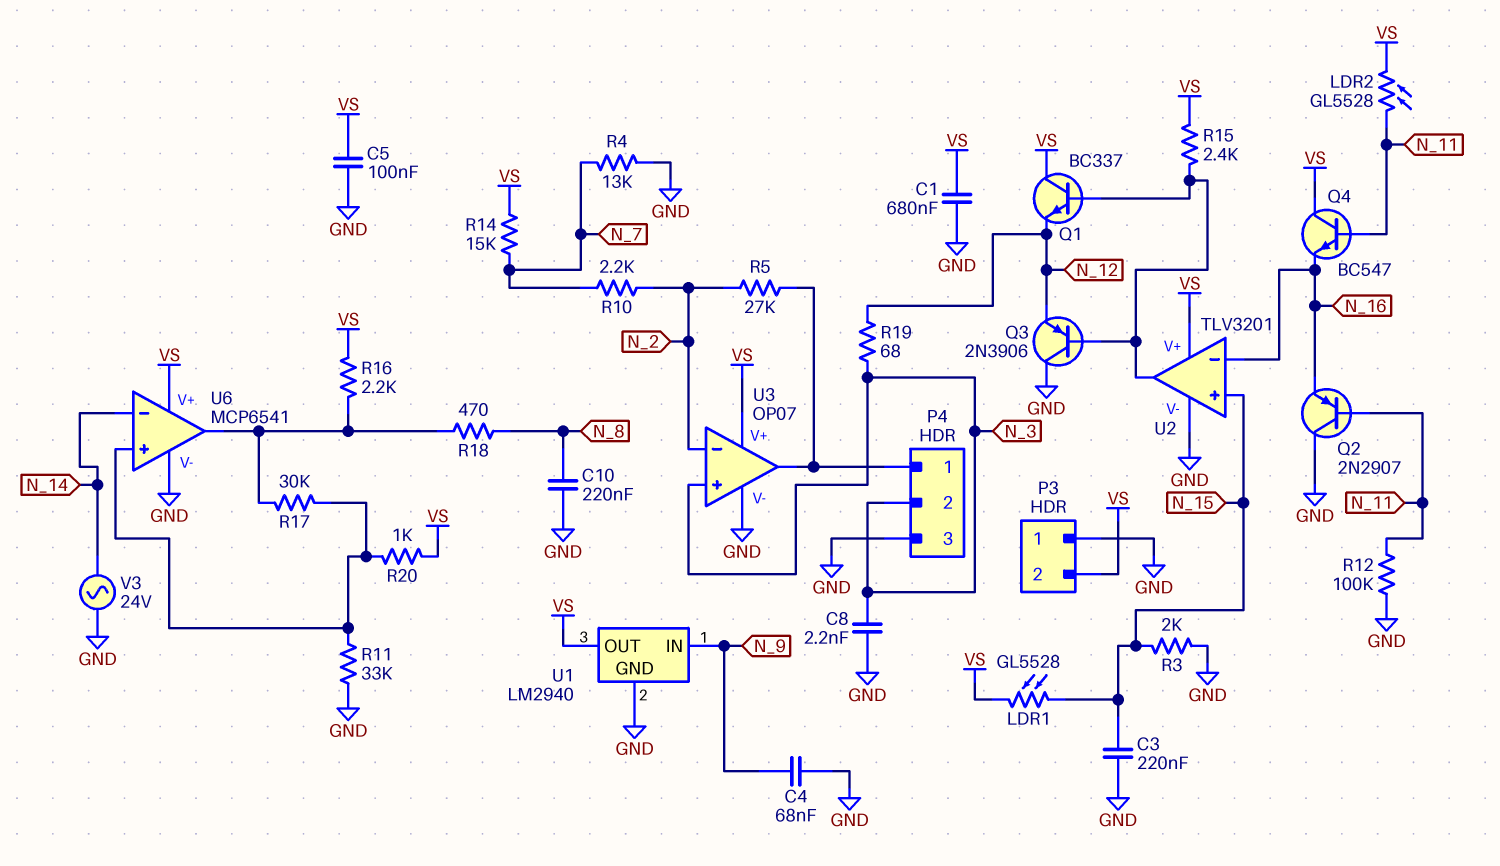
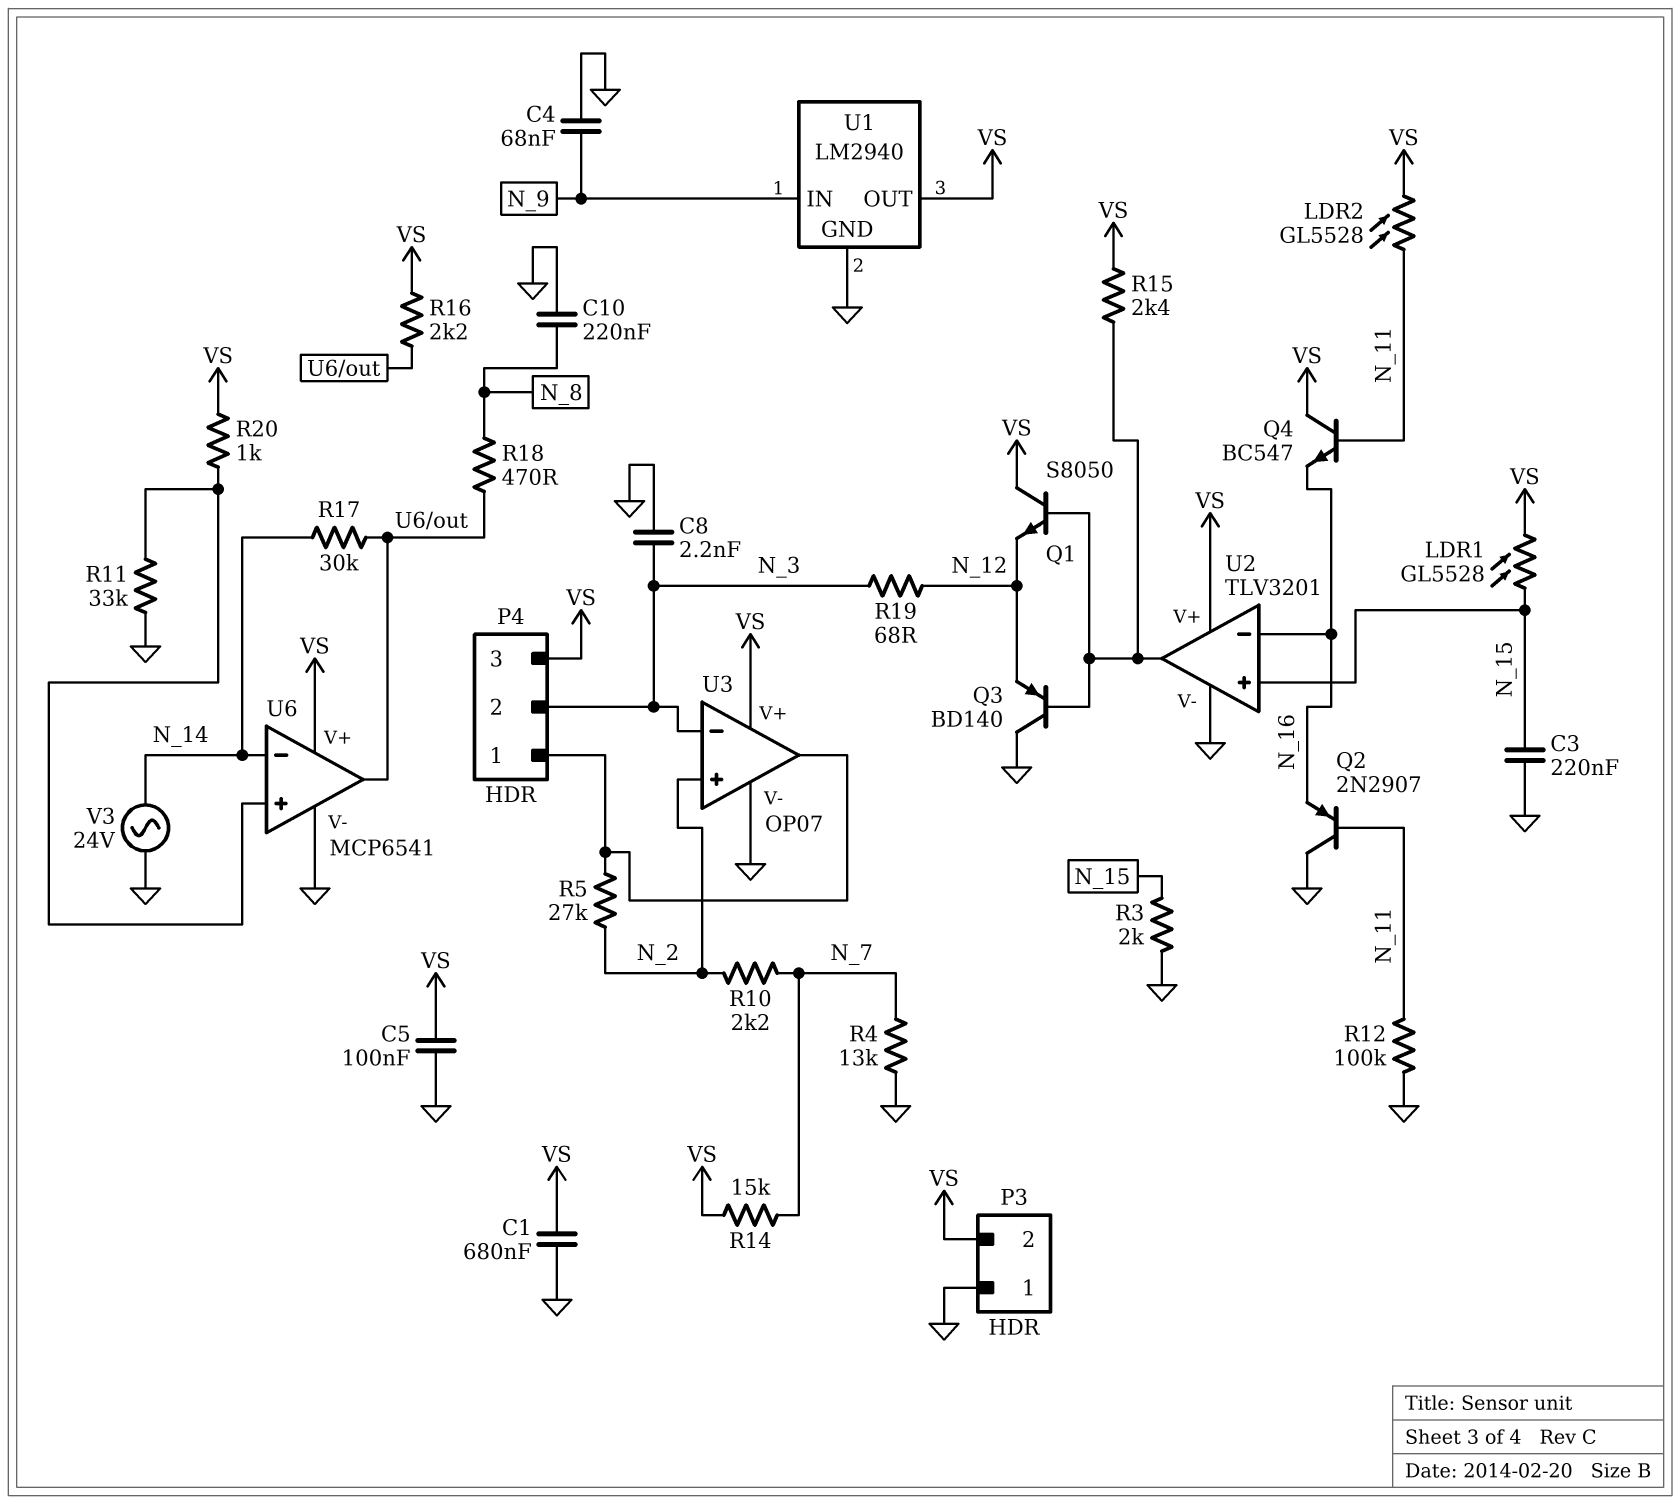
P4 pin 3: GND -> VS
Q1: NPN BC337 (B U2/out, C VS, E N_12) -> NPN S8050 (B U2/out, C VS, E N_12)
Q3: PNP 2N3906 (B U2/out, C GND, E N_12) -> PNP BD140 (B U2/out, C GND, E N_12)
R17: 30k (U6/in+, U6/out) -> 30k (N_14, U6/out)
U3 pin in+: N_3 -> N_2
U3 pin in-: N_2 -> N_3

